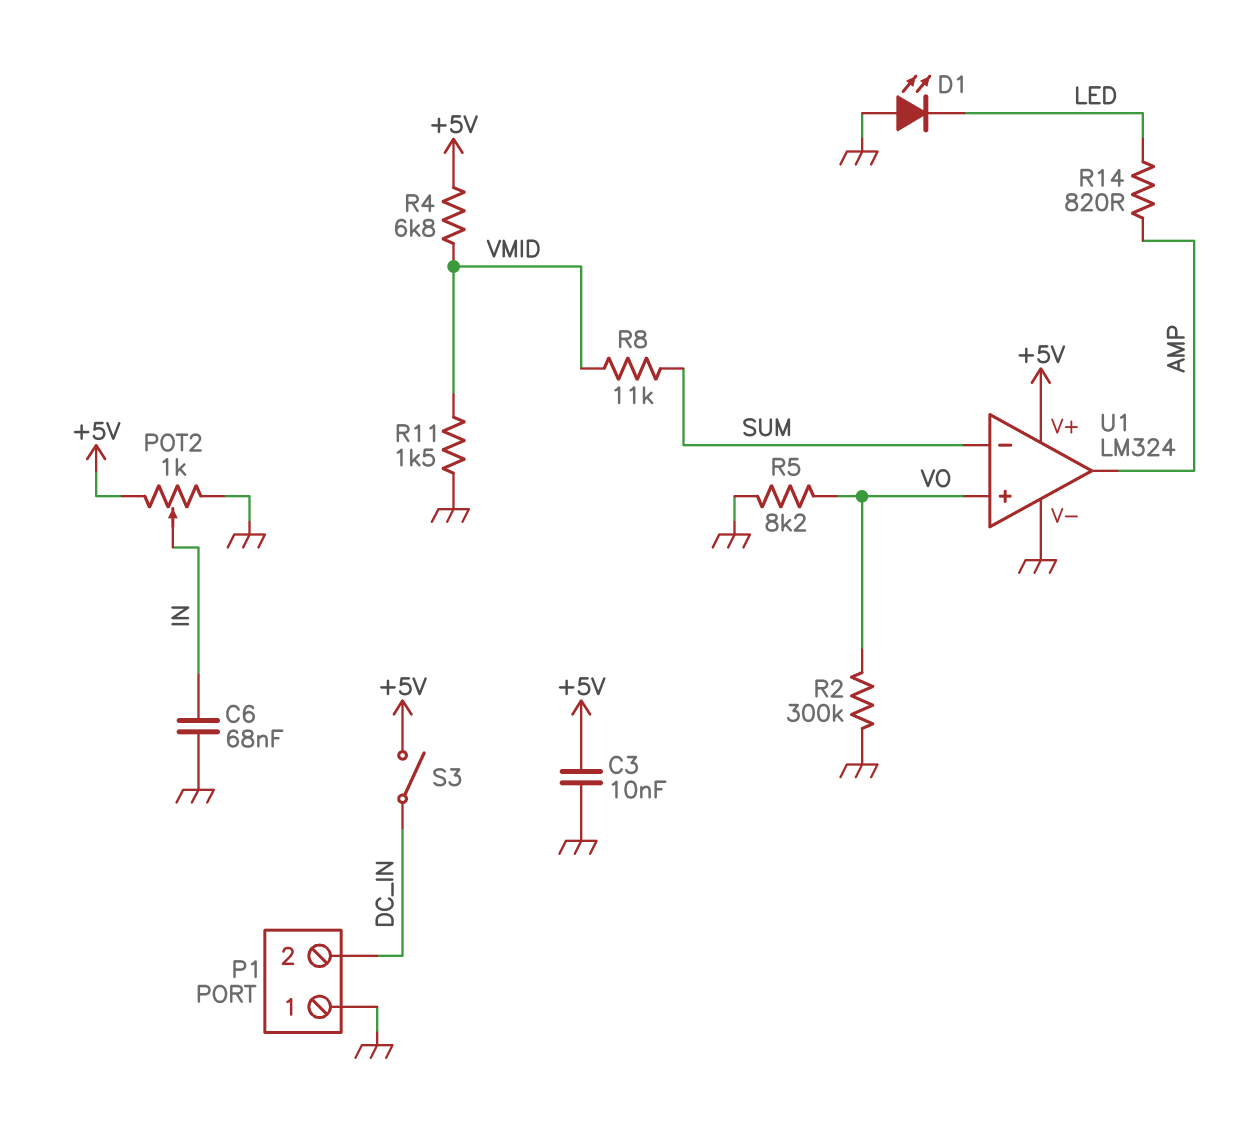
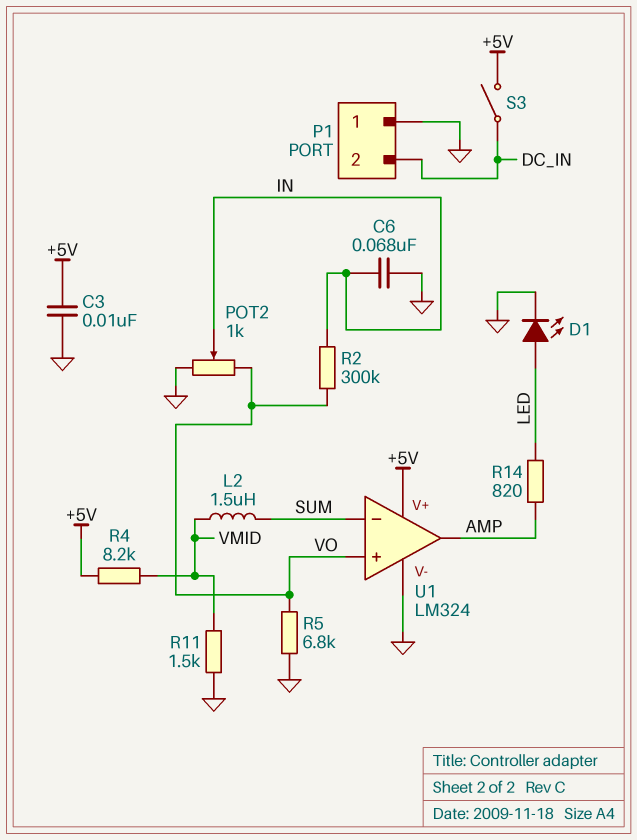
D1: LED (A GND, K LED) -> LED (A LED, K GND)
L2: none -> 1.5uH (SUM, VMID)
POT2: 1k (+5V, GND, wiper IN) -> 1k (GND, VO, wiper IN)
R2: 300k (GND, VO) -> 300k (IN, VO)
R4: 6.8k (+5V, VMID) -> 8.2k (+5V, VMID)
R5: 8.2k (GND, VO) -> 6.8k (GND, VO)
R8: 11k (SUM, VMID) -> none

